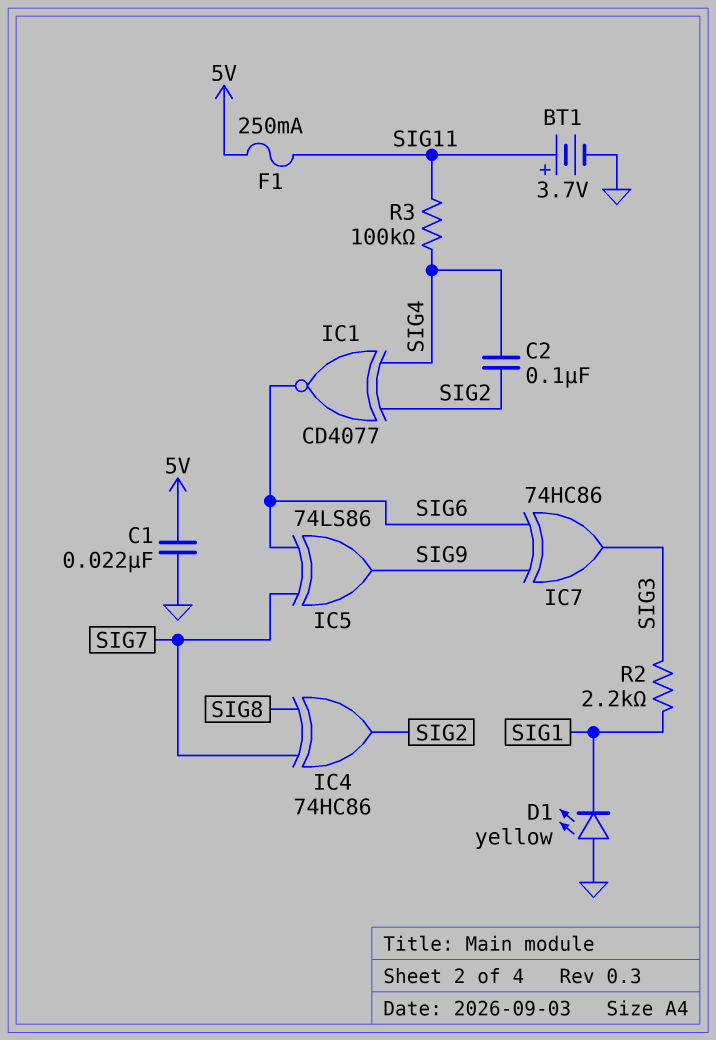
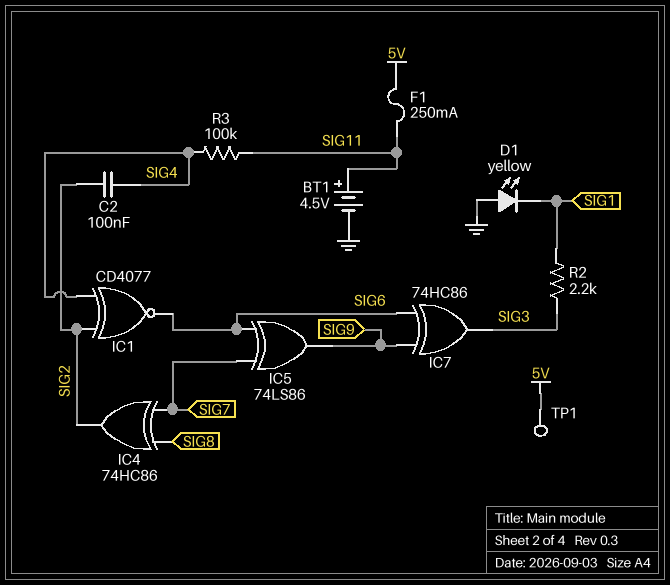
BT1: 3.7V (plus SIG11, minus GND) -> 4.5V (plus SIG11, minus GND)
C1: 22nF (5V, GND) -> none
TP1: none -> test point (5V)

